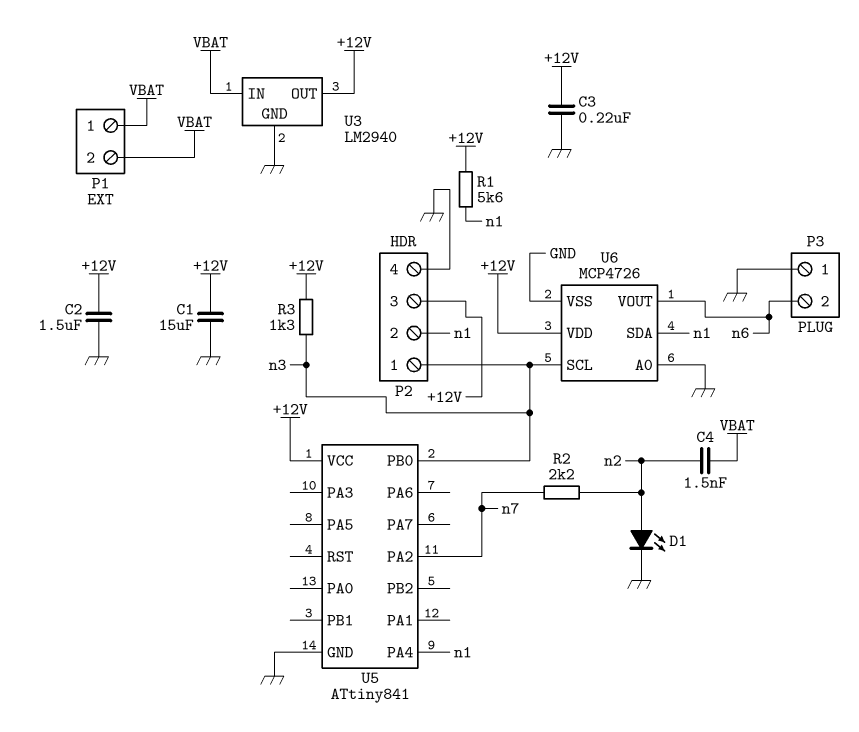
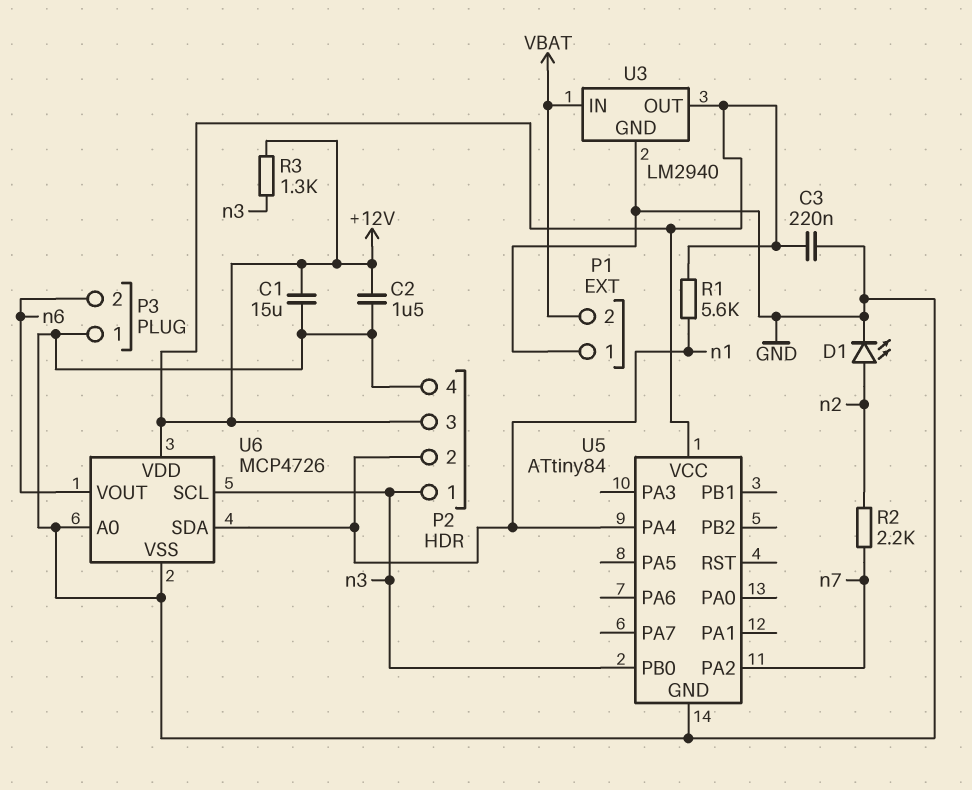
C4: 1.5nF (VBAT, n2) -> none
P1 pin 1: VBAT -> GND
U5: ATtiny841 -> ATtiny84

